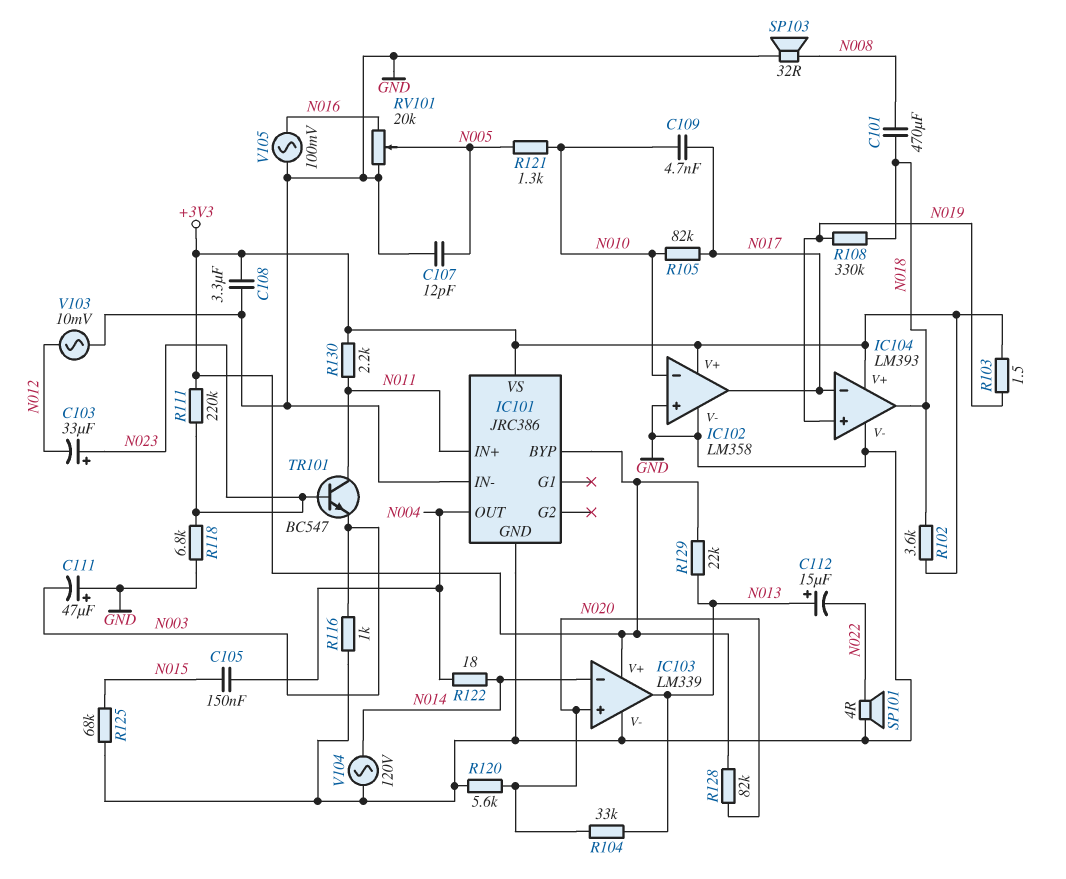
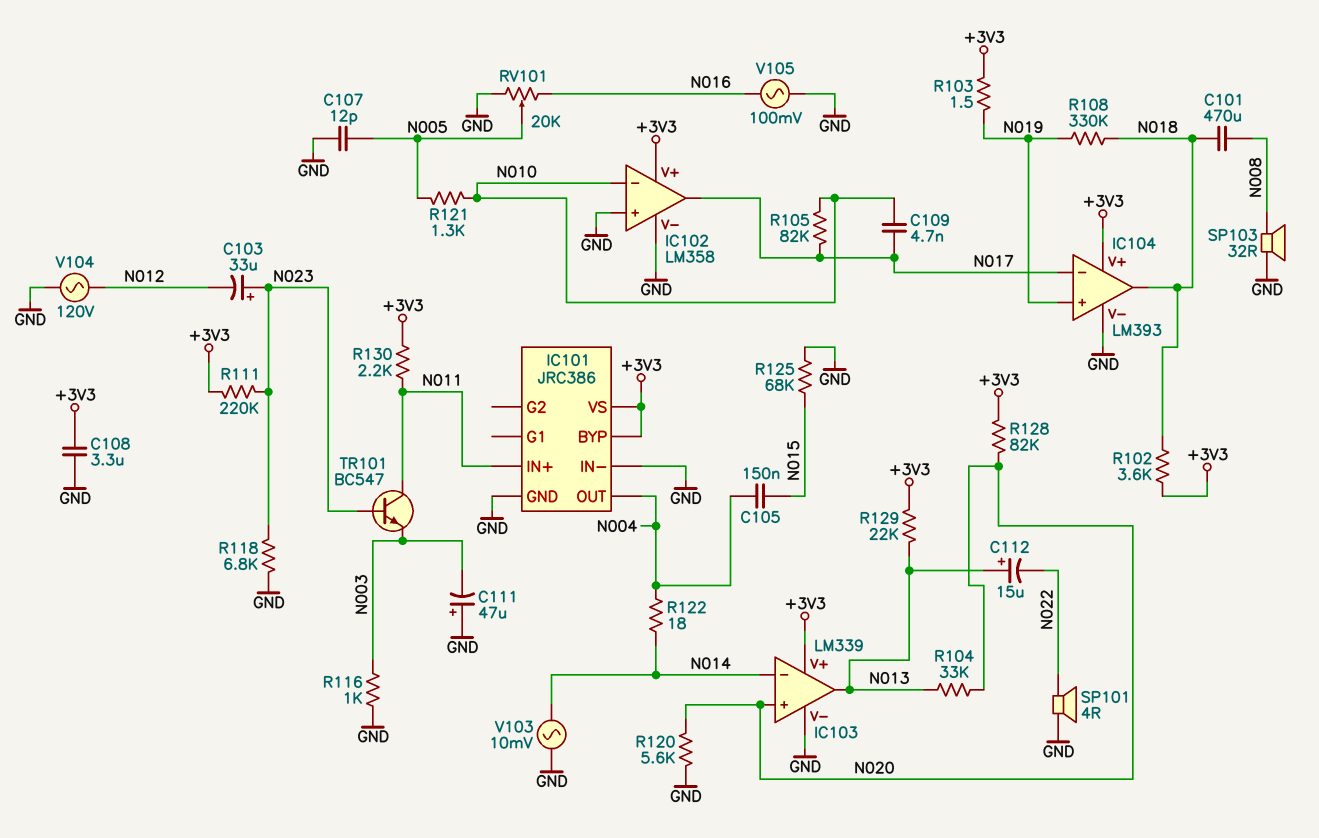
V103: AC 10mV (GND, N012) -> AC 10mV (GND, N014)
V104: AC 120V (GND, N014) -> AC 120V (GND, N012)

